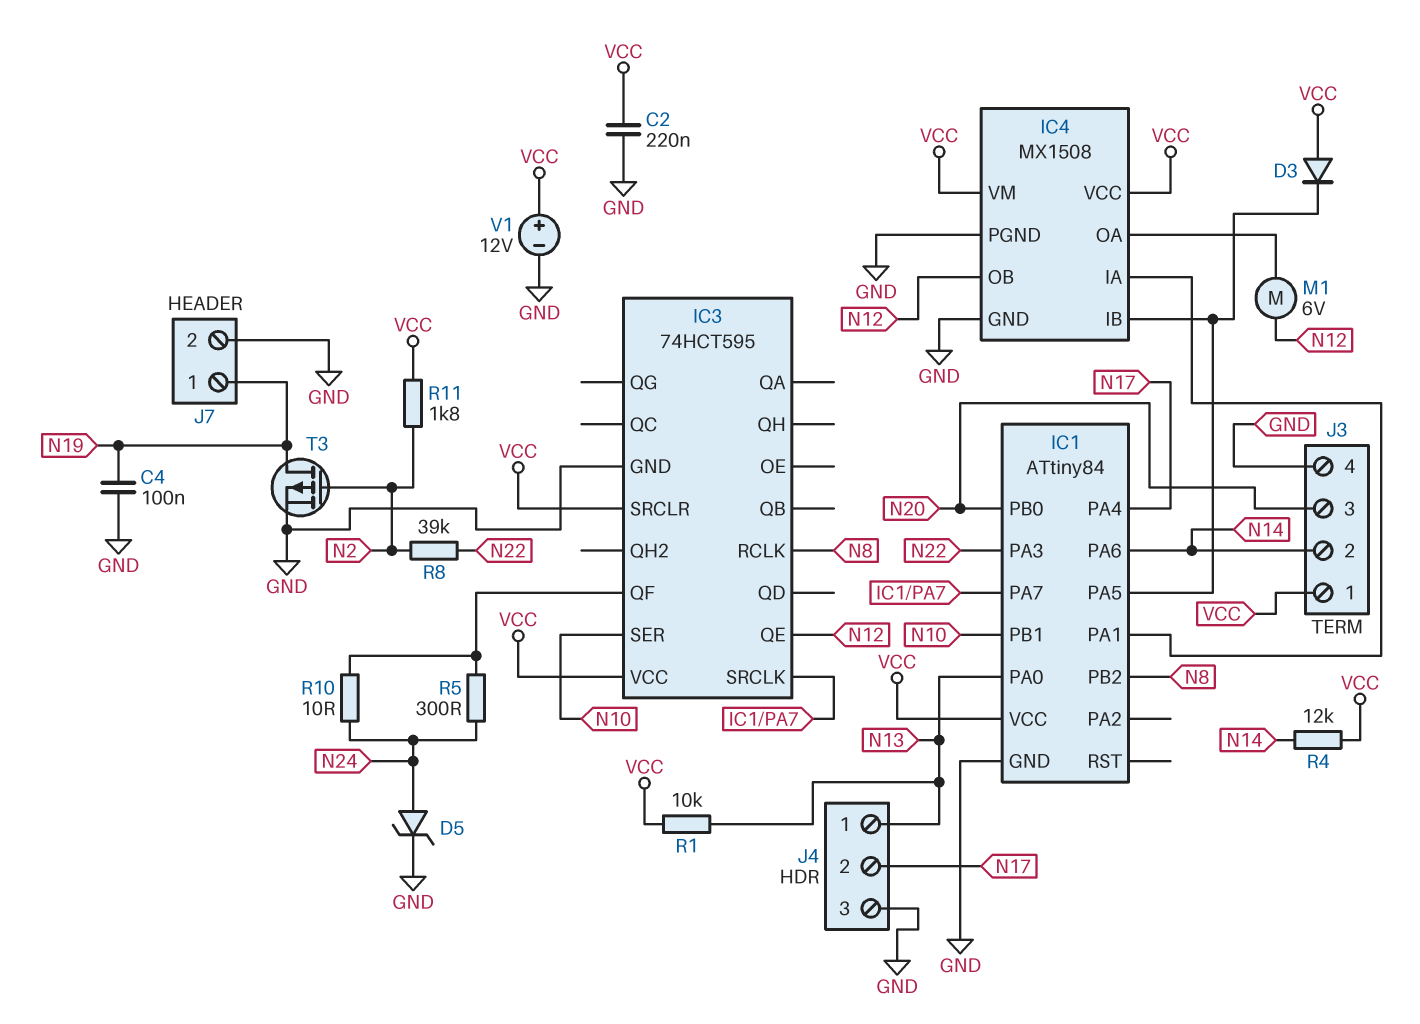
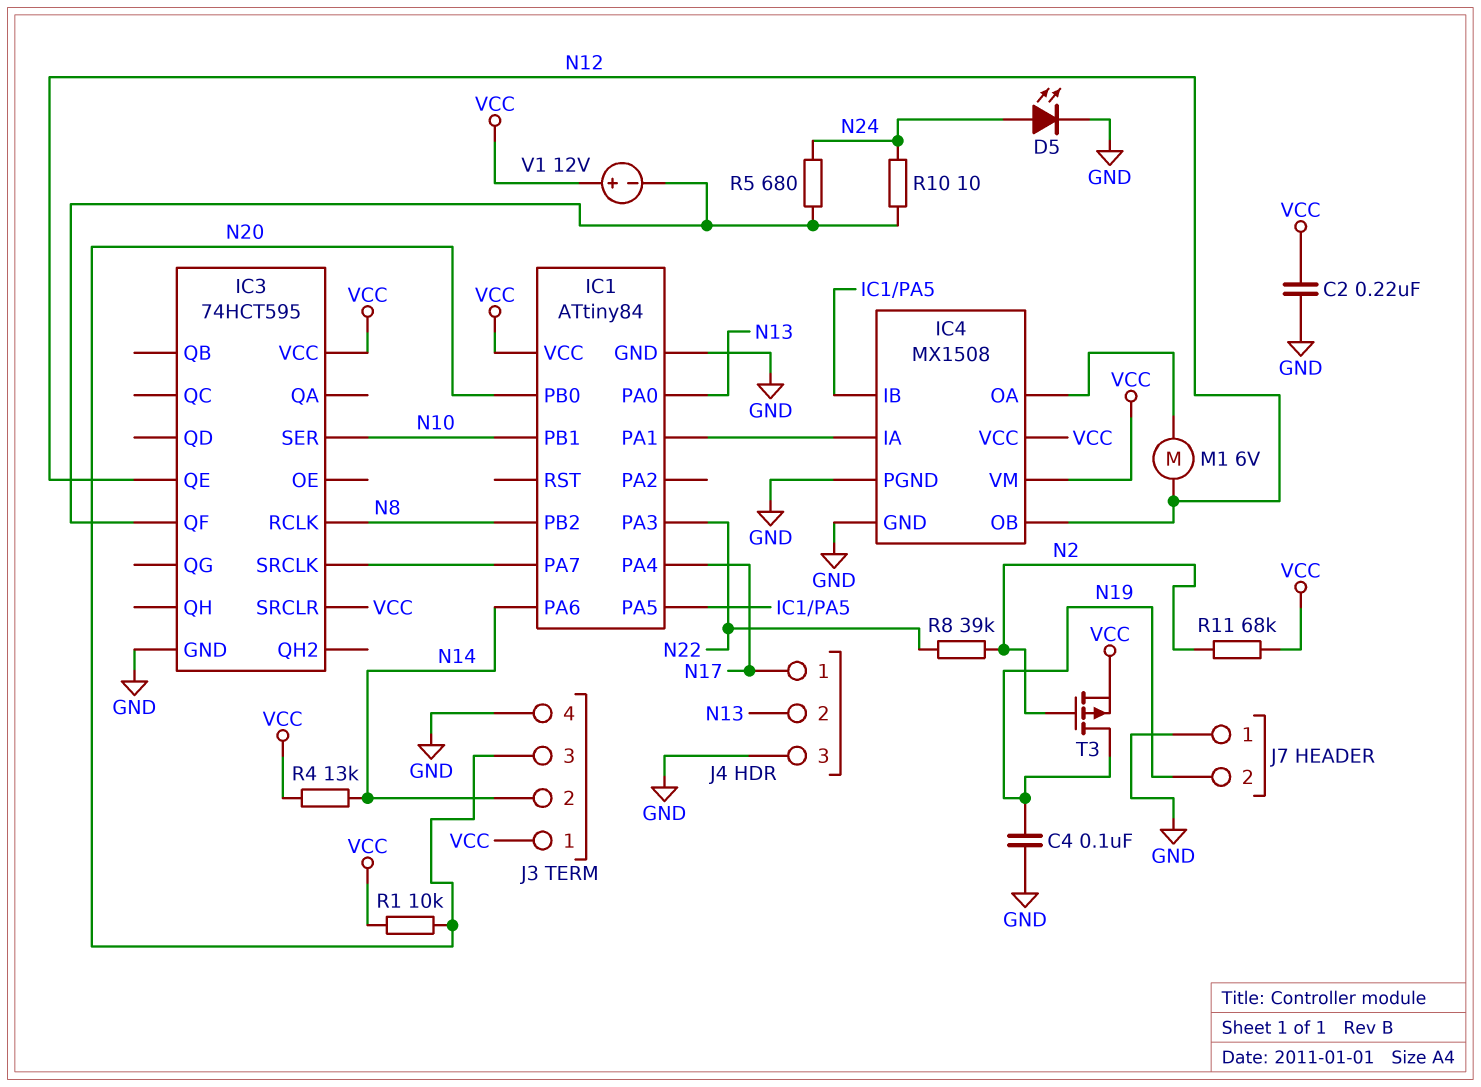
D3: diode (A VCC, K IC1/PA5) -> none
D5: zener (A N24, K GND) -> LED (A N24, K GND)
J4 pin 1: N13 -> N17
J4 pin 2: N17 -> N13
J7 pin 1: N19 -> GND
J7 pin 2: GND -> N19
R1: 10k (N13, VCC) -> 10k (N20, VCC)
R4: 12k (N14, VCC) -> 13k (N14, VCC)
R5: 300 (IC3/QF, N24) -> 680 (IC3/QF, N24)
R11: 1.8k (N2, VCC) -> 68k (N2, VCC)
T3: PMOS (G N2, D N19, S GND) -> PMOS (G N2, D N19, S VCC)
V1: 12V (plus VCC, minus GND) -> 12V (plus VCC, minus IC3/QF)

